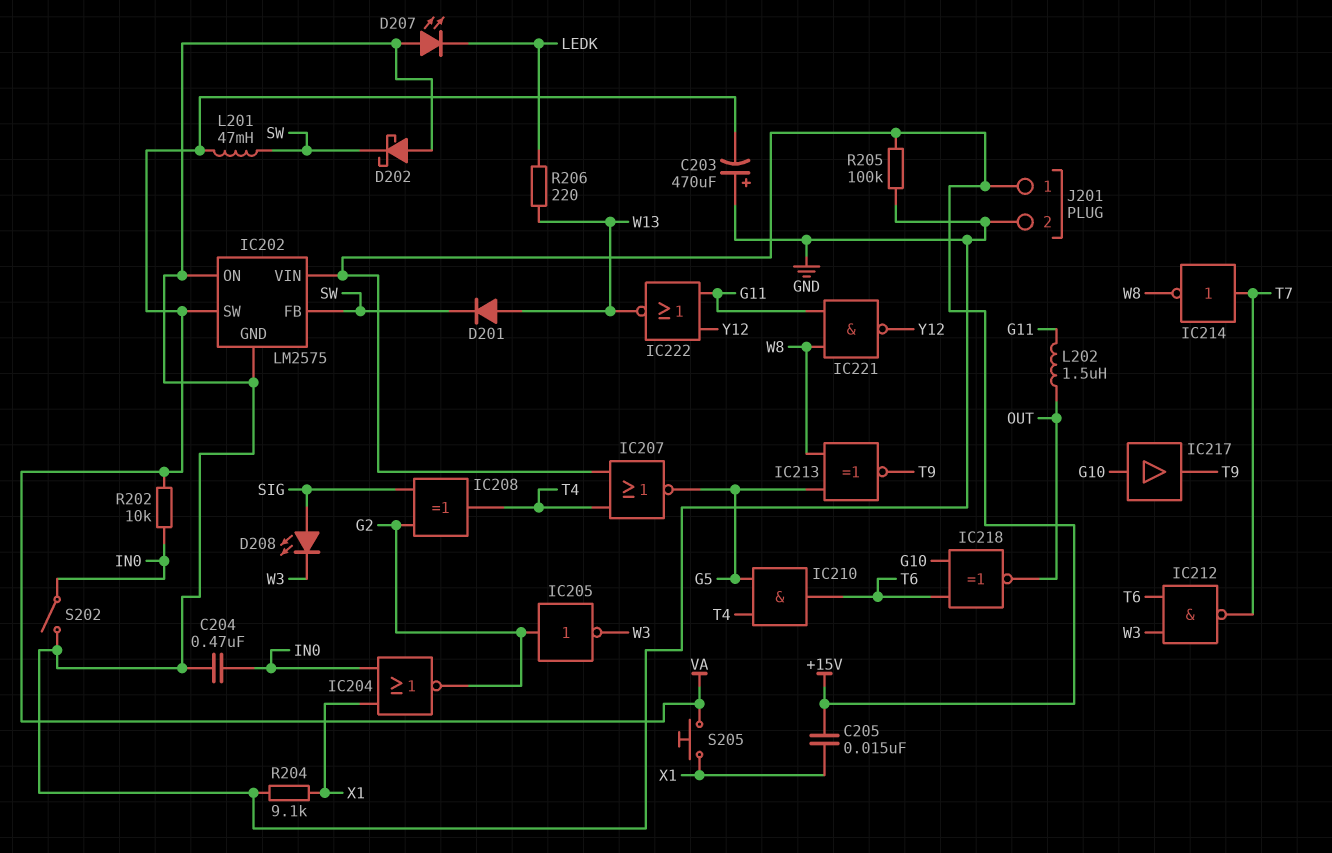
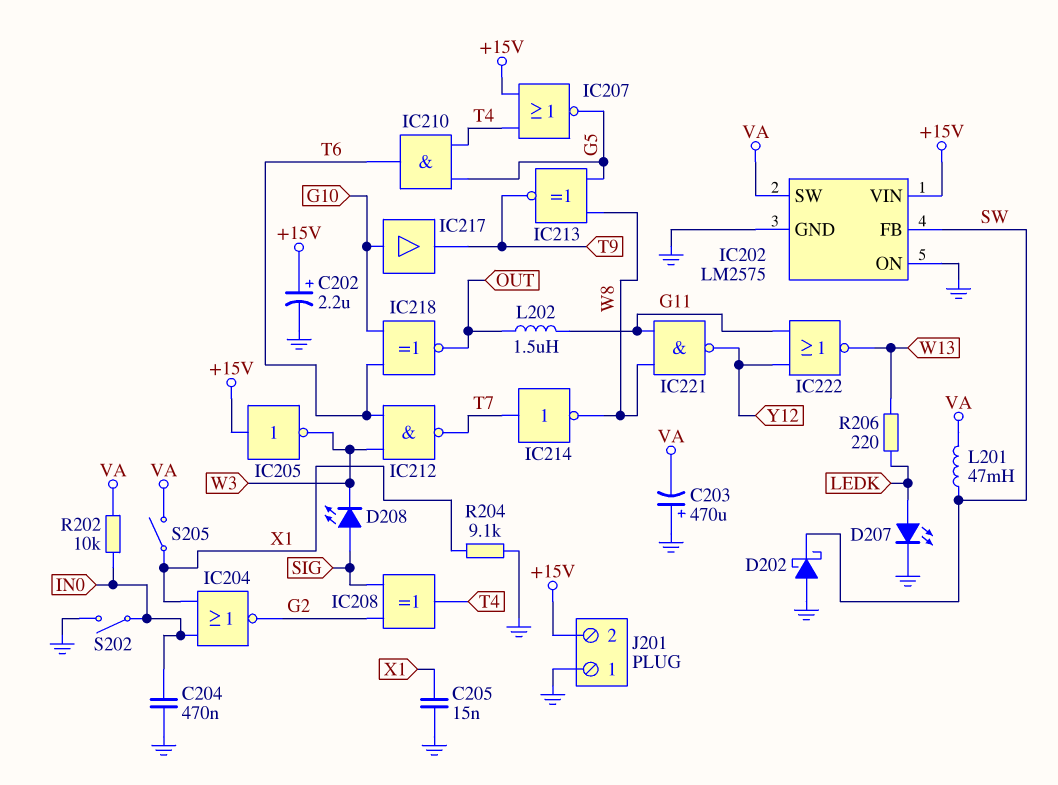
C202: none -> 2.2uF (plus +15V, minus GND)
C205: 15nF (+15V, X1) -> 15nF (GND, X1)
D201: diode (A W13, K SW) -> none
D207: LED (A GND, K LEDK) -> LED (A LEDK, K GND)
IC205: NOT (in G2, out W3) -> NOT (in +15V, out W3)
J201 pin 1: +15V -> GND
J201 pin 2: GND -> +15V
R205: 100k (+15V, GND) -> none
S205: button (VA, X1) -> switch (VA, X1)

